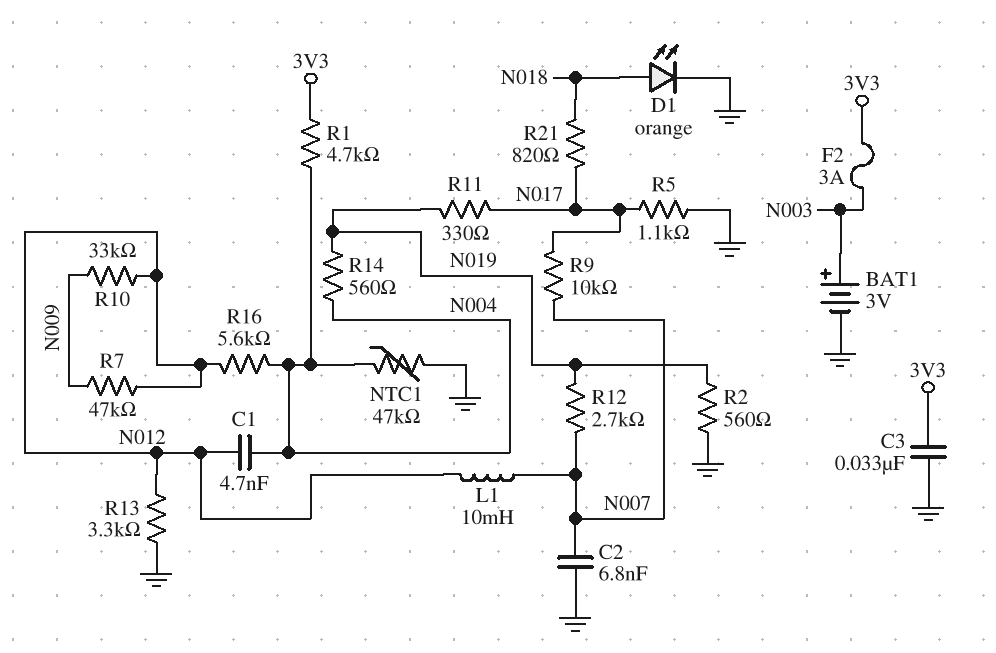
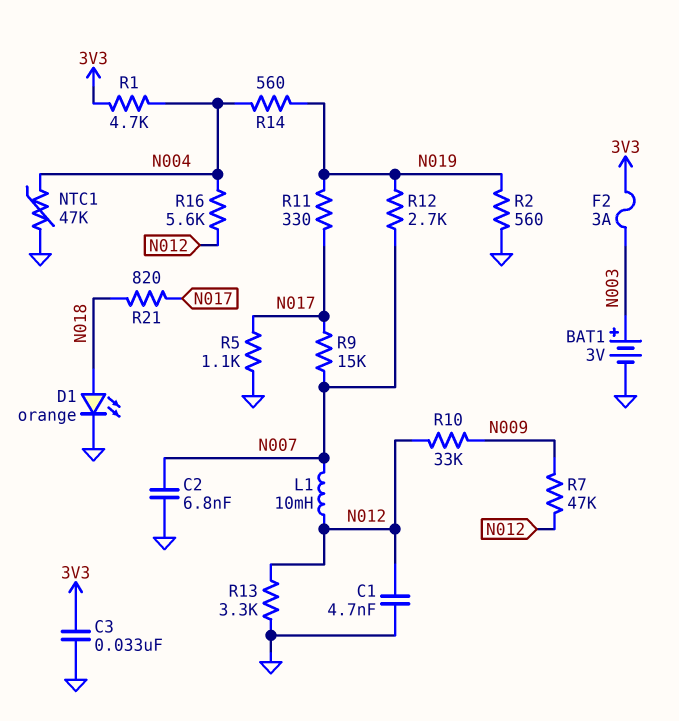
C1: 4.7nF (N004, N012) -> 4.7nF (GND, N012)
R9: 10k (N007, N017) -> 15k (N007, N017)

